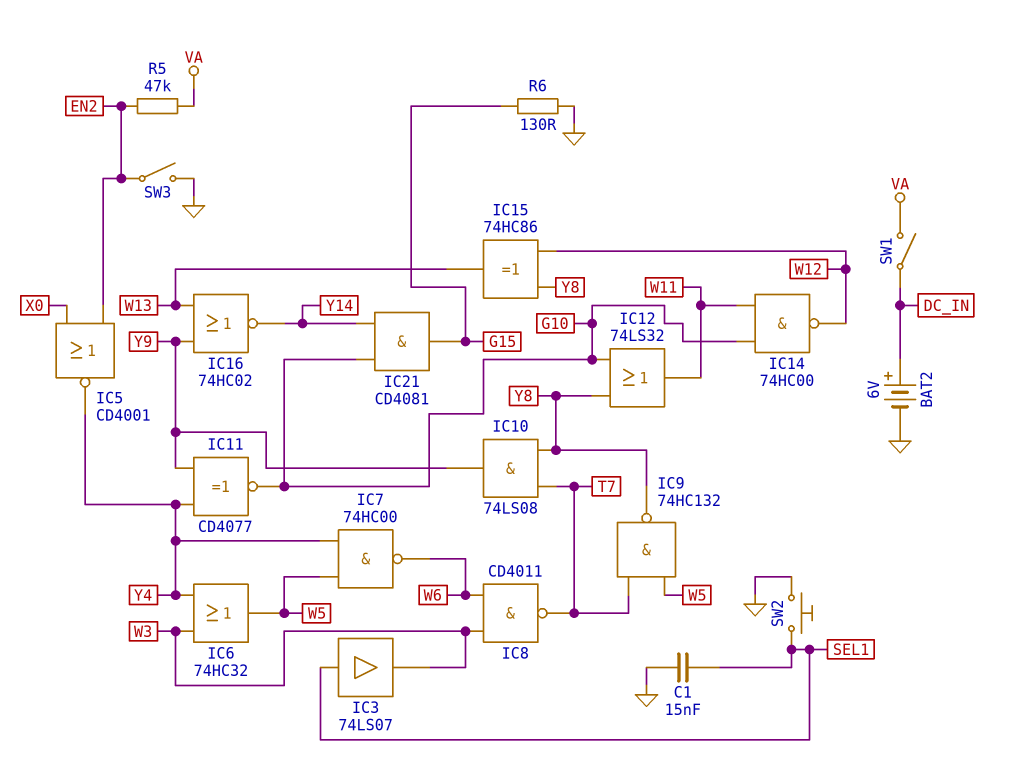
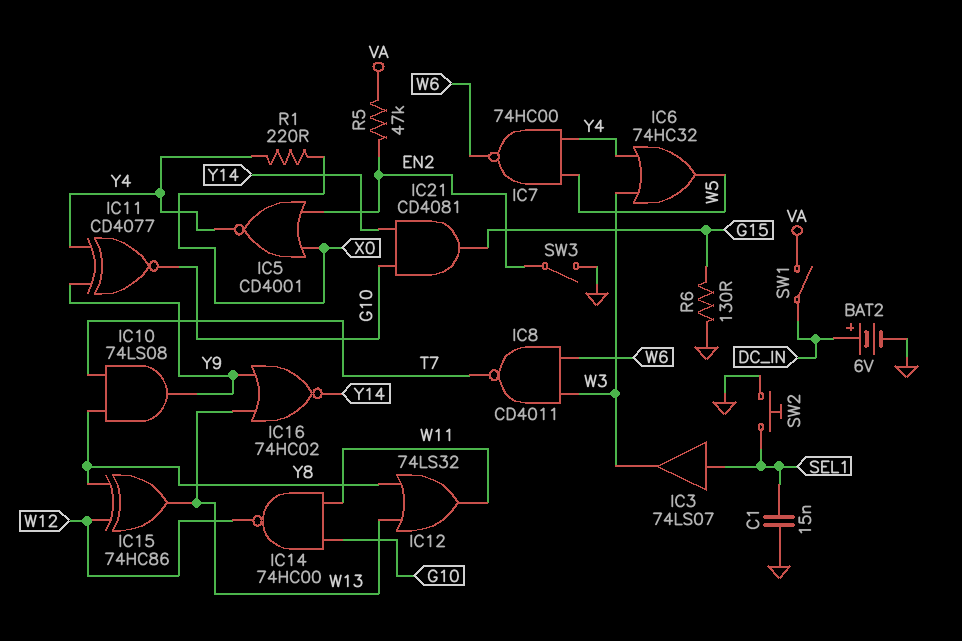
IC9: NAND 74HC132 (in T7, in W5, out Y8) -> none
IC12: OR 74LS32 (in G10, in Y8, out W11) -> OR 74LS32 (in W13, in Y8, out W11)
R1: none -> 220 (X0, Y4)

